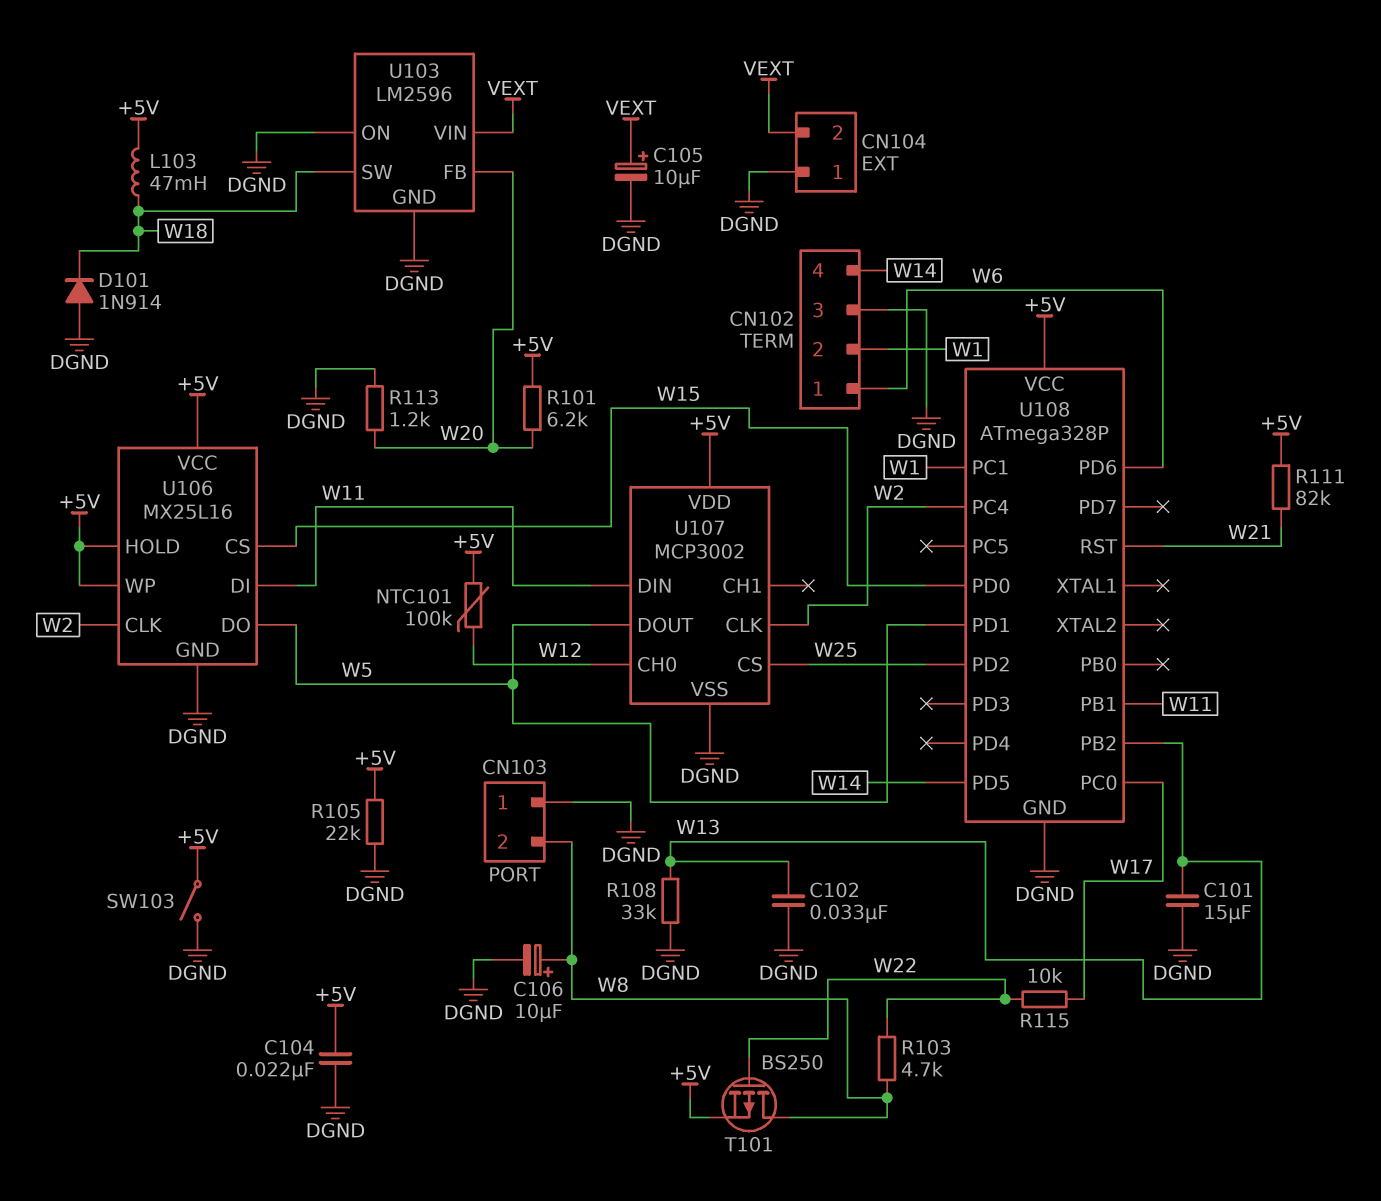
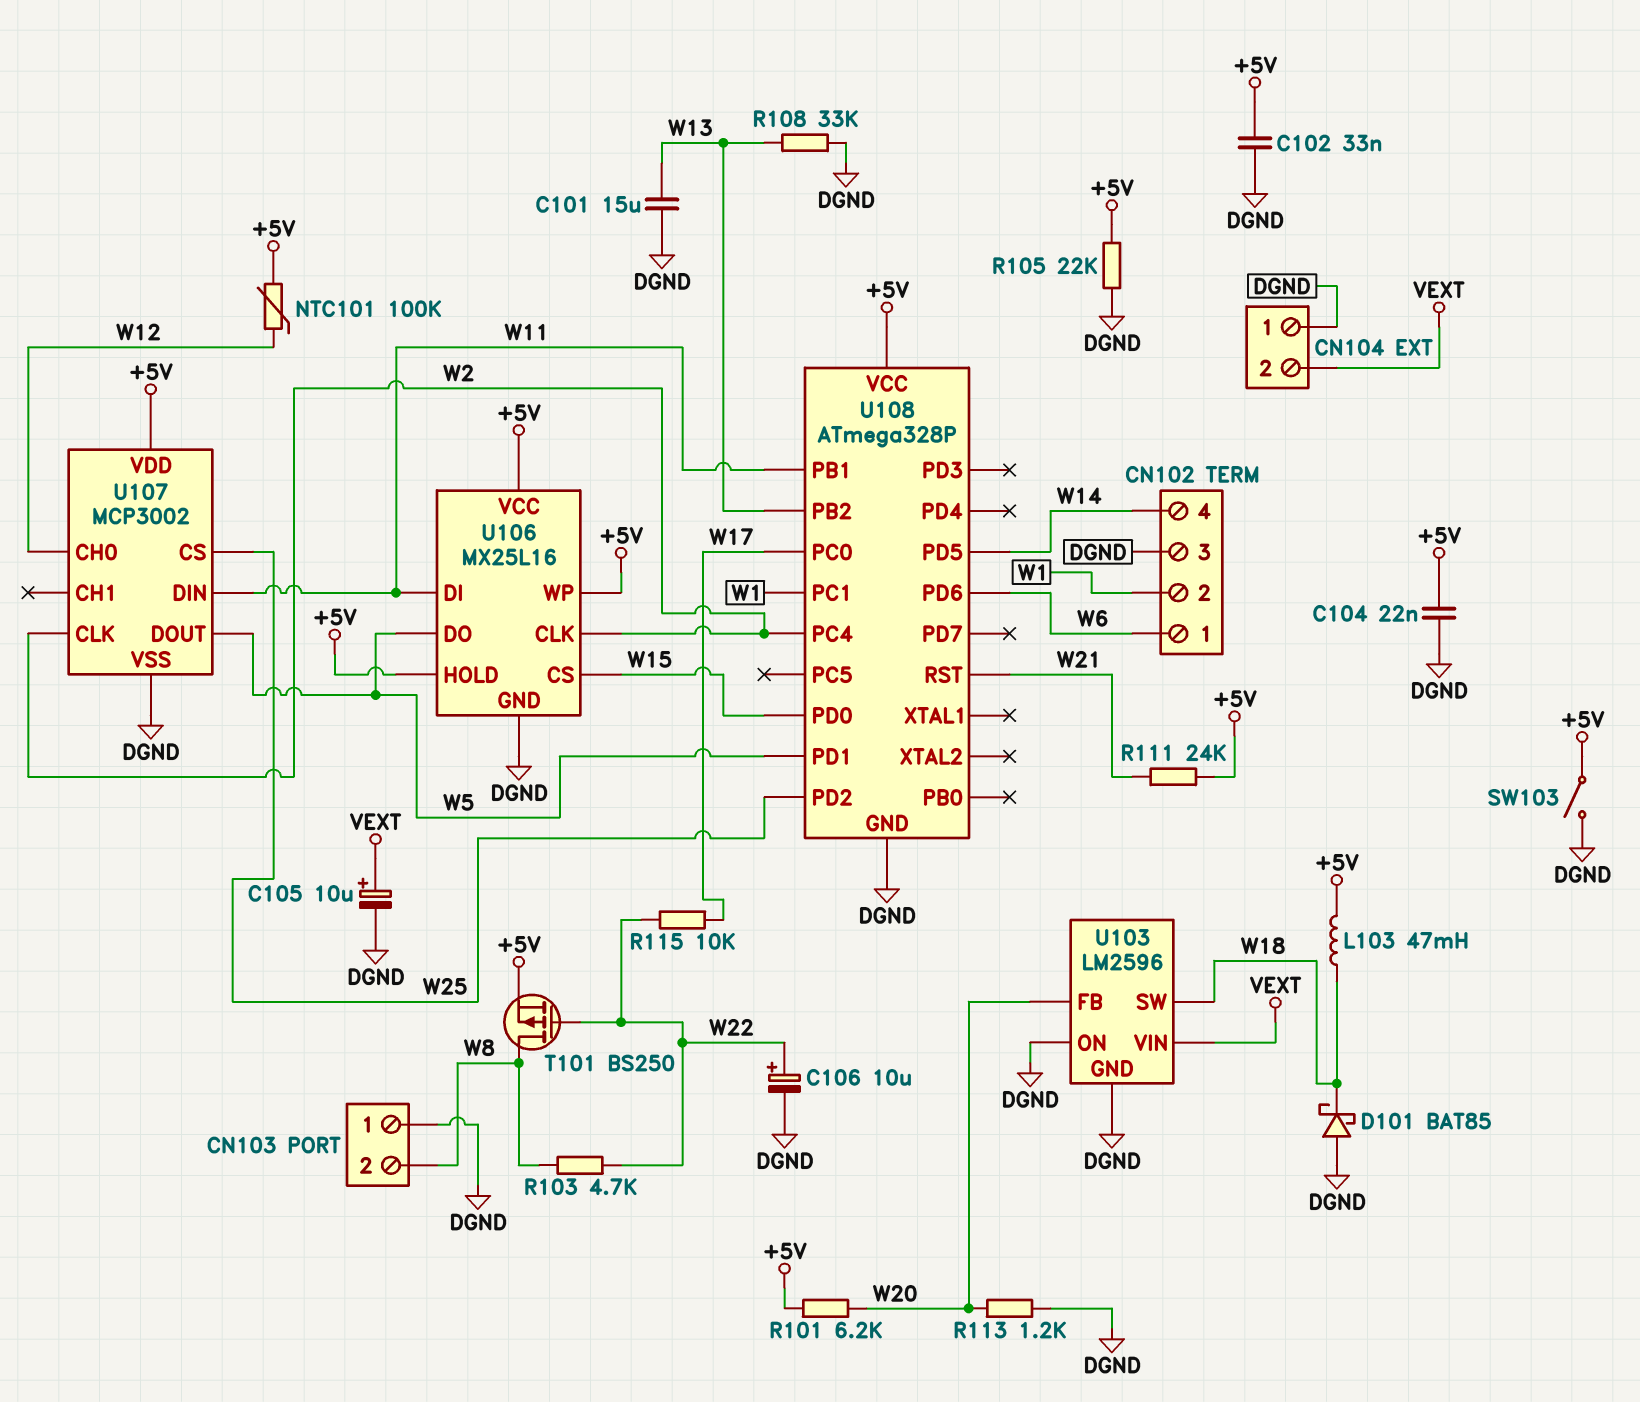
C102: 33nF (DGND, W13) -> 33nF (+5V, DGND)
C106: 10uF (plus W8, minus DGND) -> 10uF (plus W22, minus DGND)
D101: diode 1N914 (A DGND, K W18) -> schottky BAT85 (A DGND, K W18)
R111: 82k (+5V, W21) -> 24k (+5V, W21)

